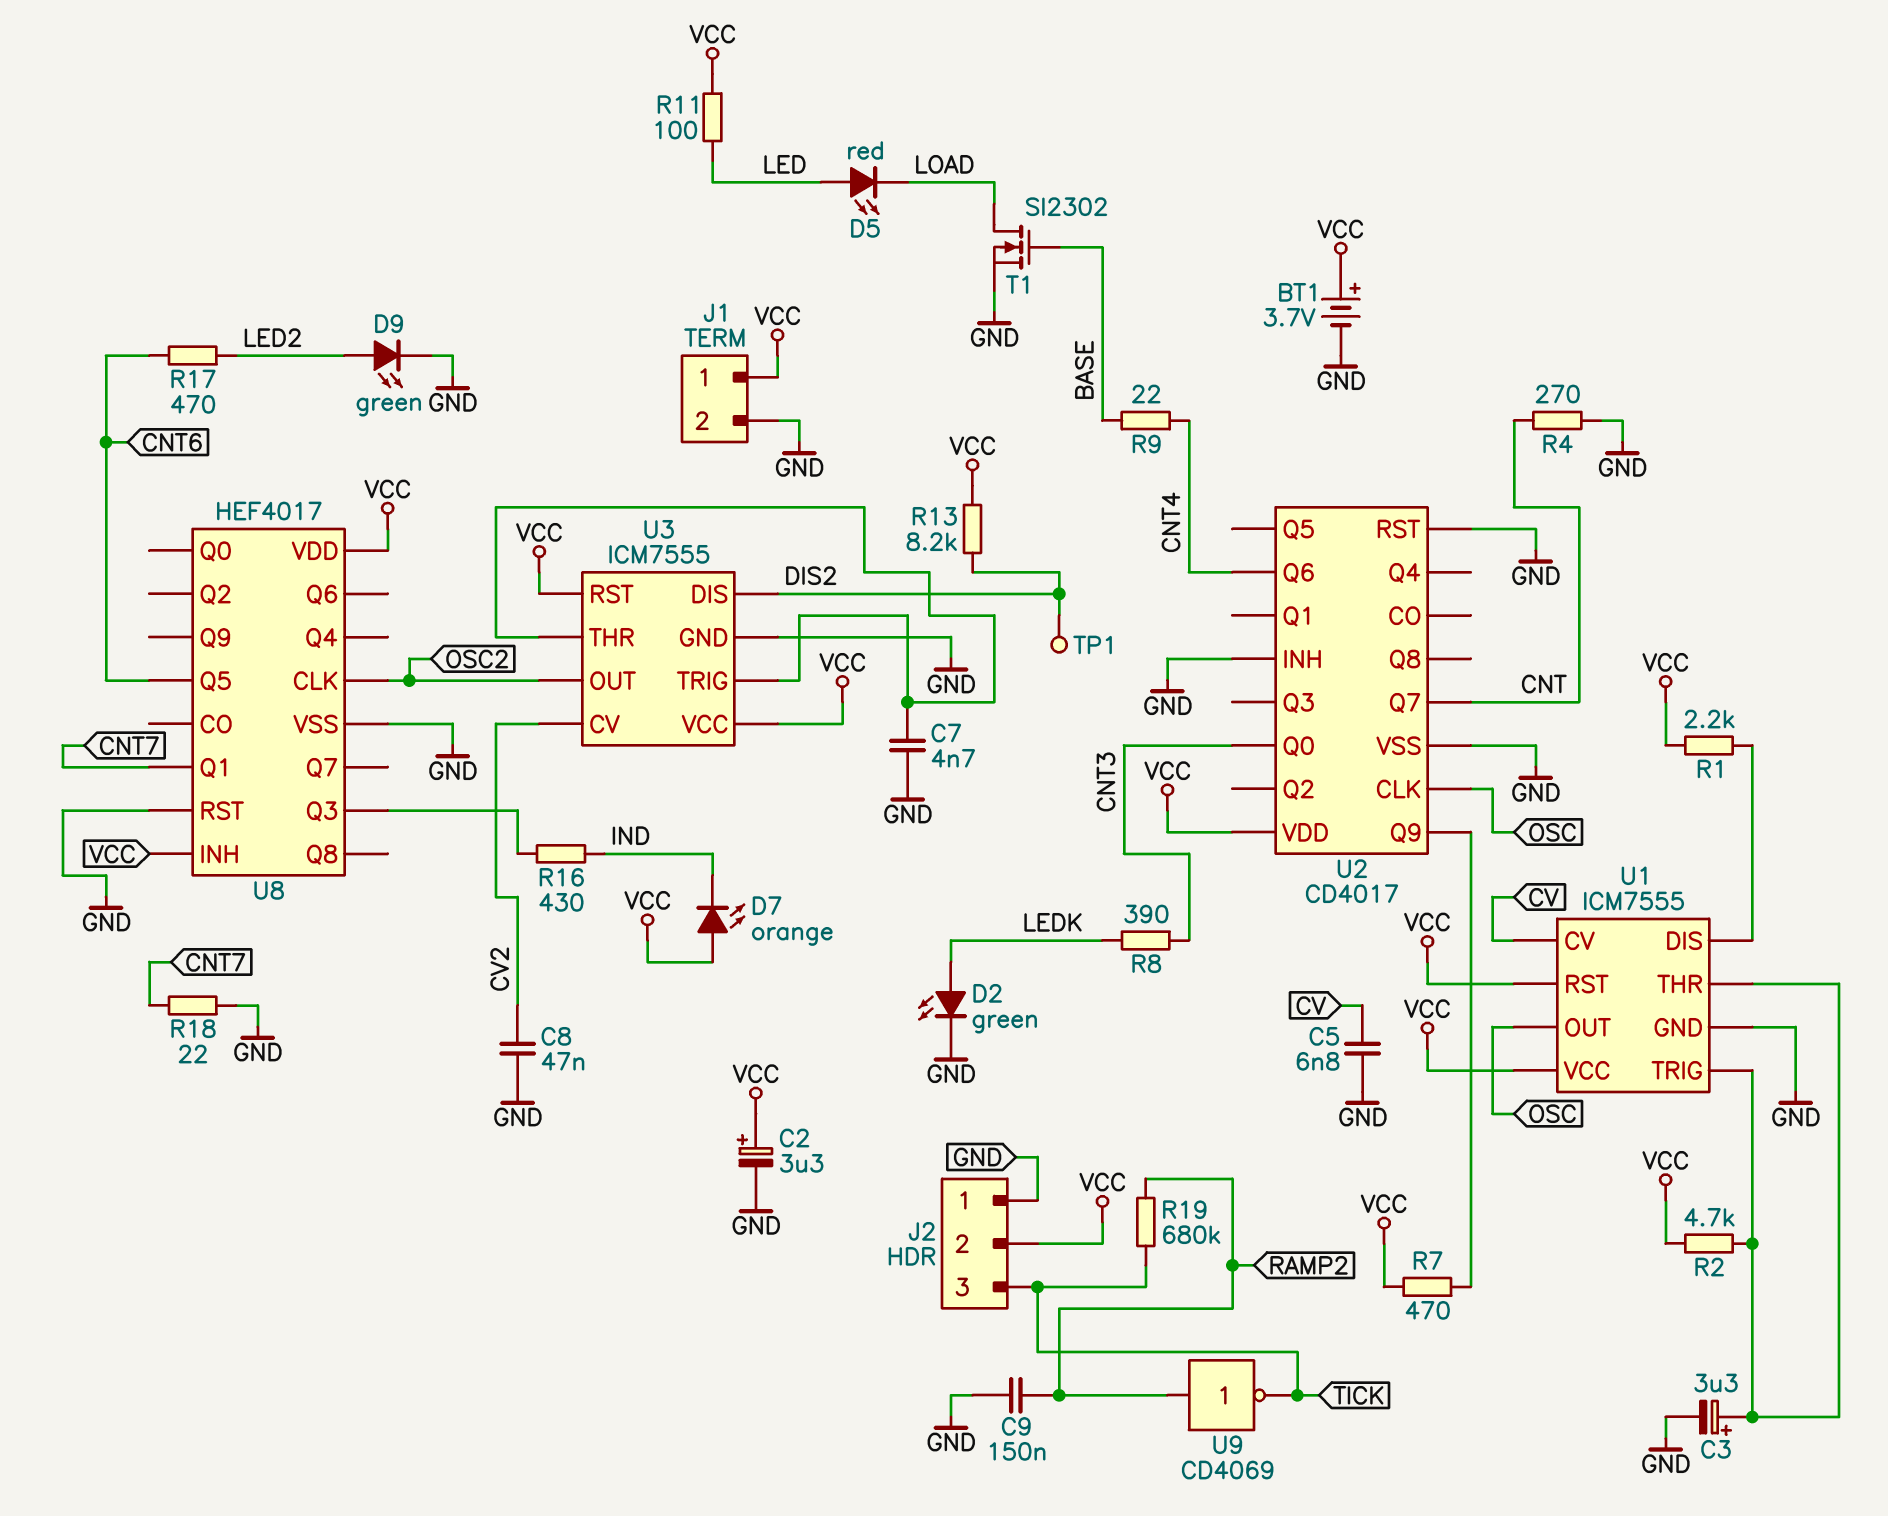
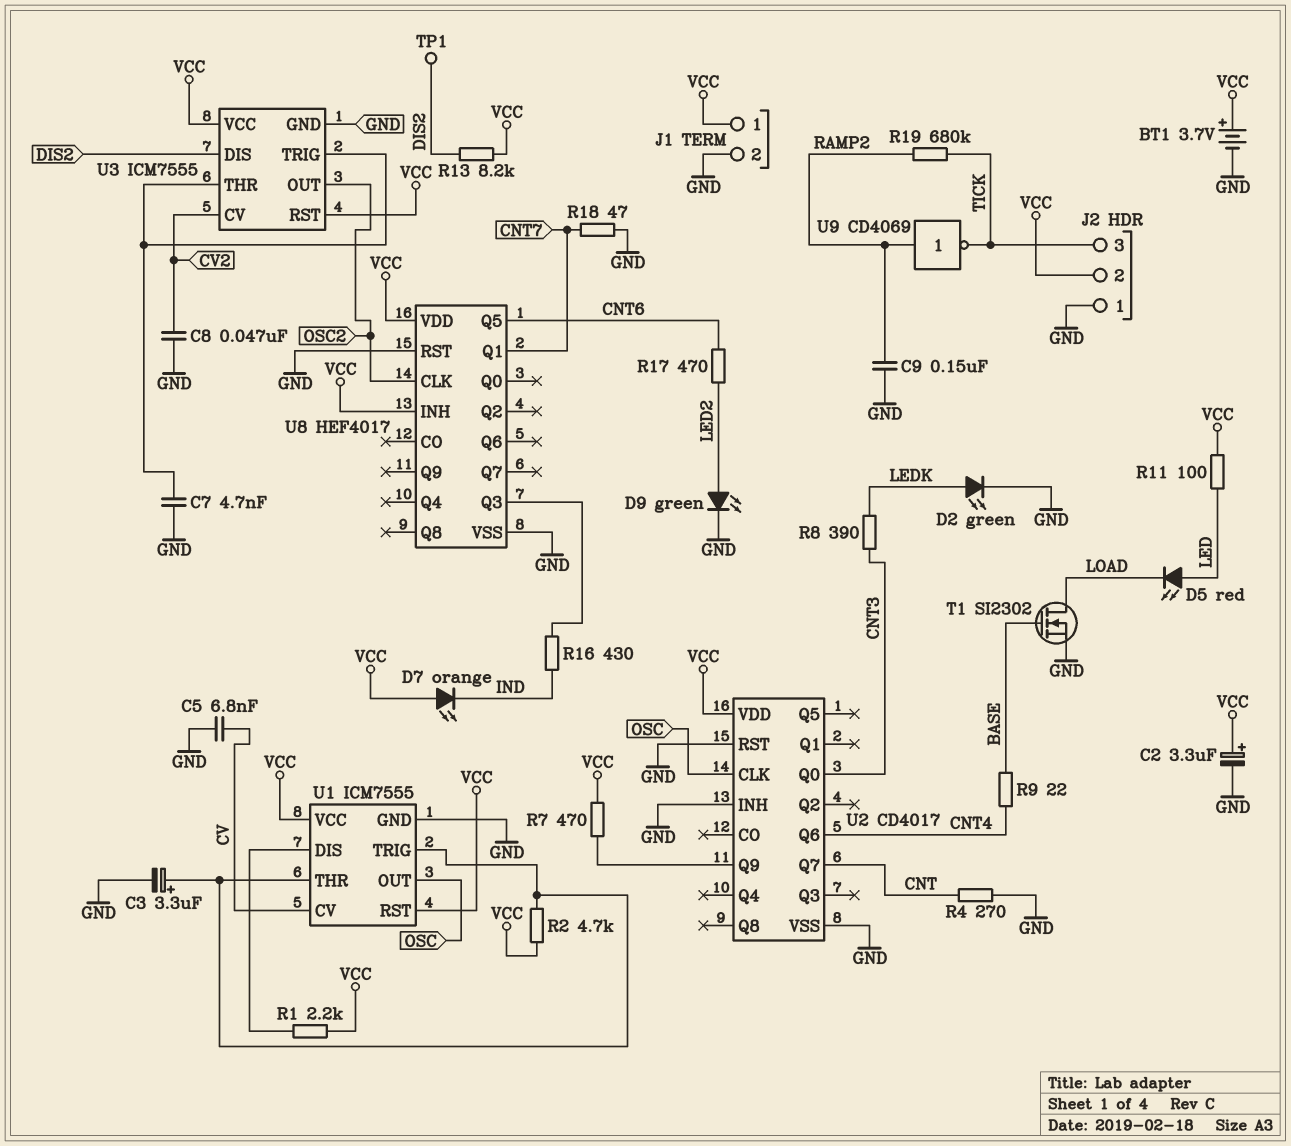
R18: 22 (CNT7, GND) -> 47 (CNT7, GND)

